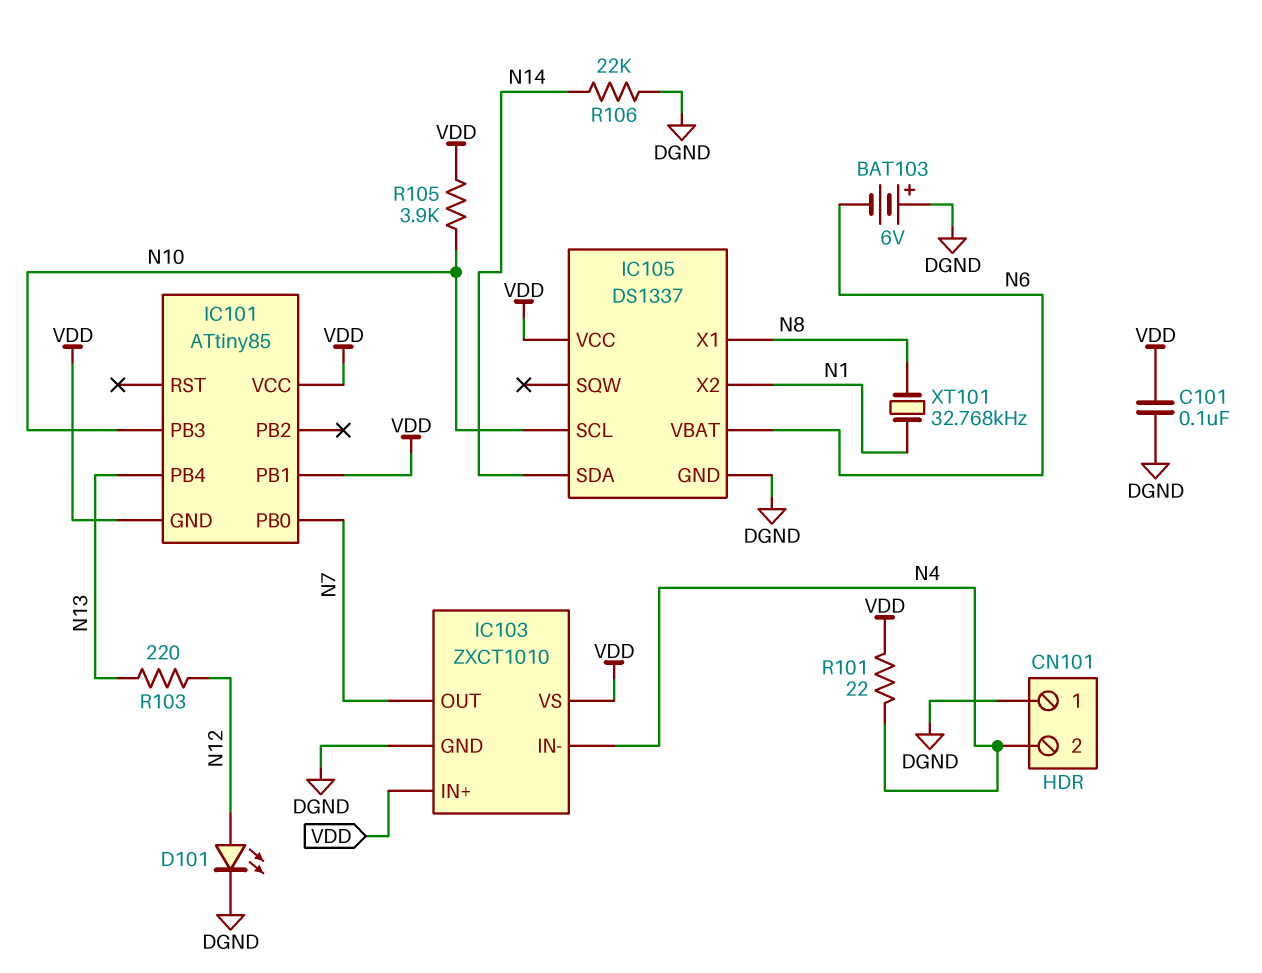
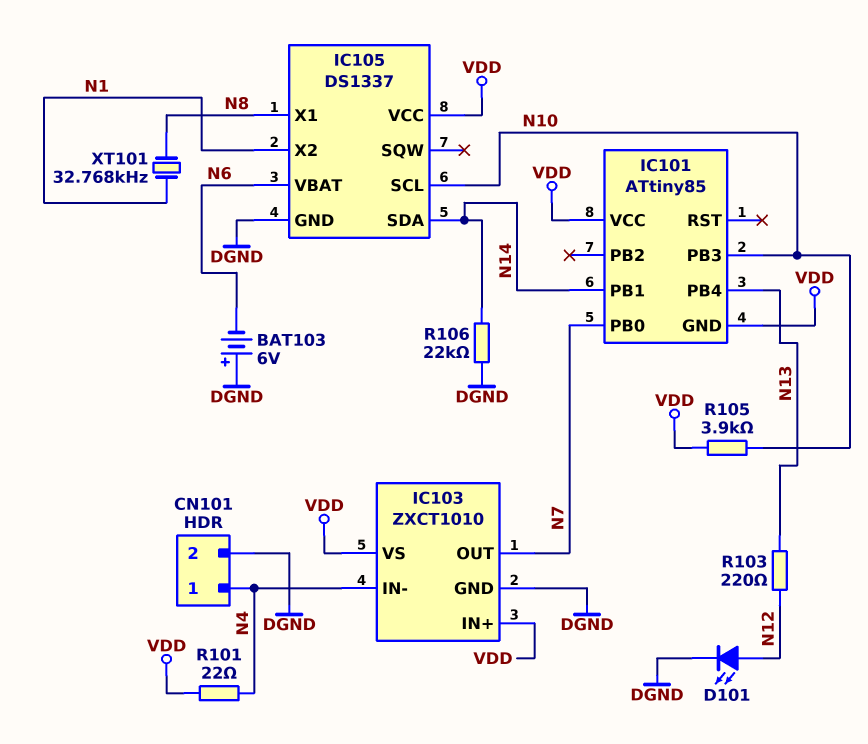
C101: 100nF (DGND, VDD) -> none
CN101 pin 1: DGND -> N4
CN101 pin 2: N4 -> DGND
IC101 pin PB1: VDD -> N14

